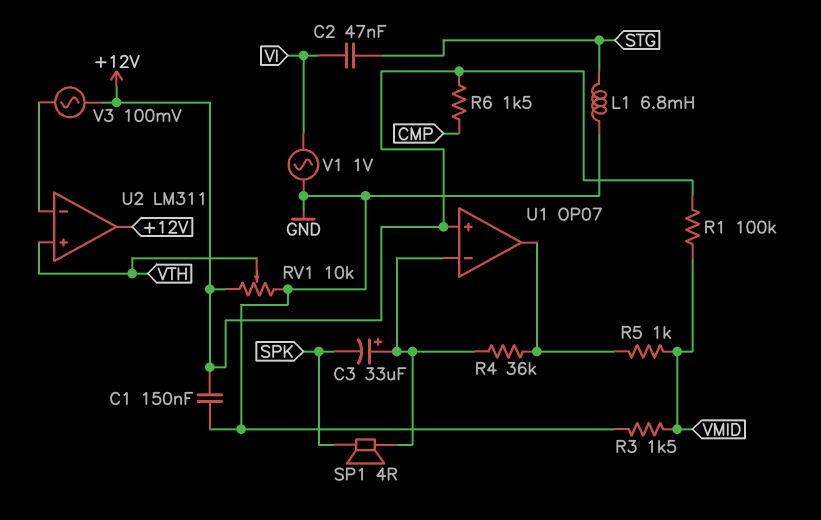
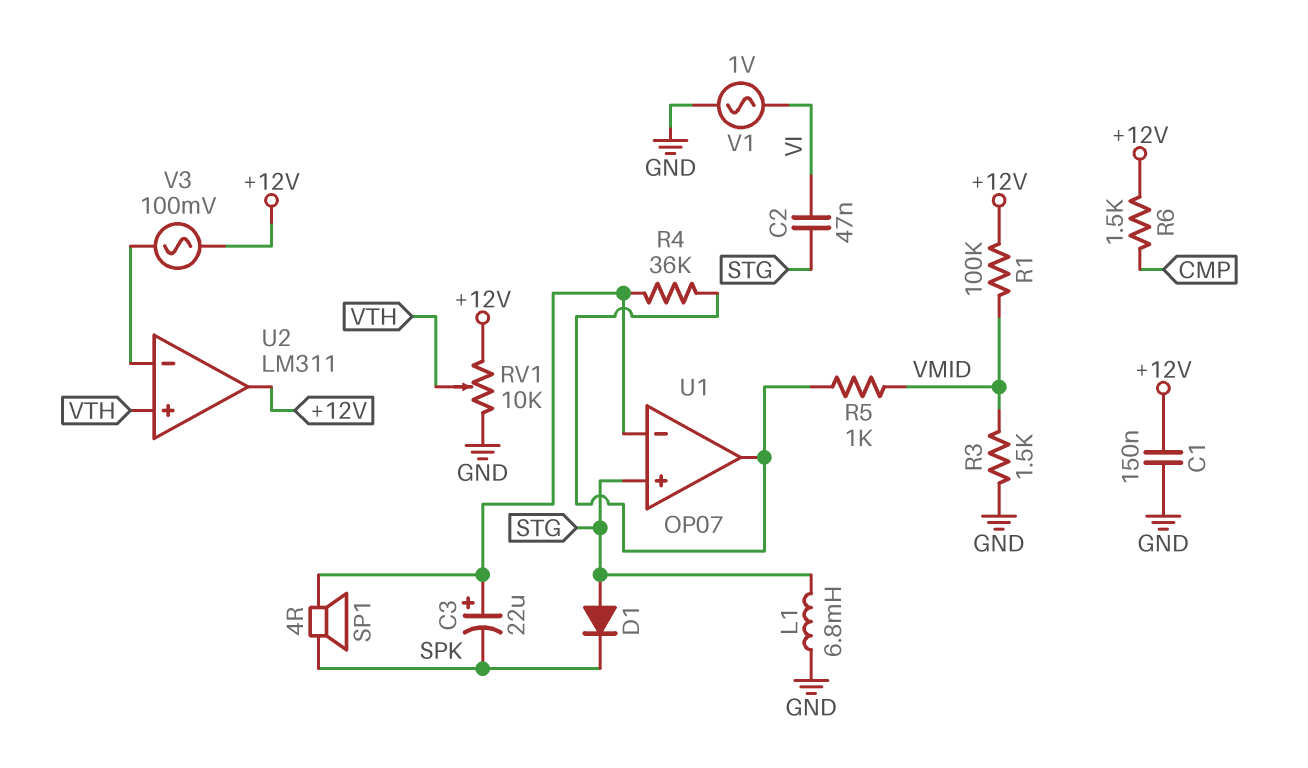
C3: 33uF (plus U1/in-, minus SPK) -> 22uF (plus U1/in-, minus SPK)
D1: none -> diode (A STG, K SPK)
U1 pin in+: +12V -> STG

